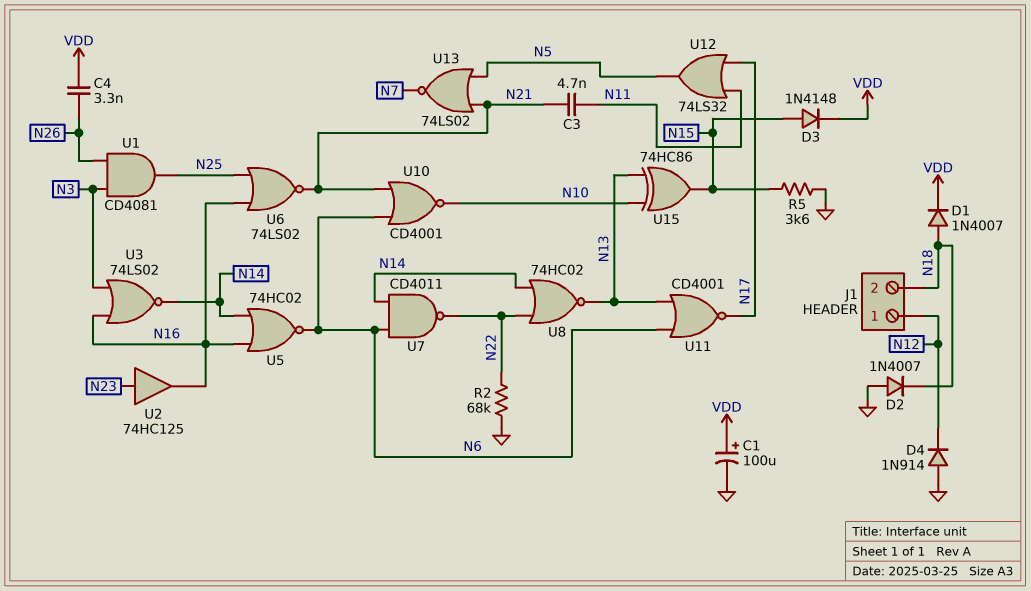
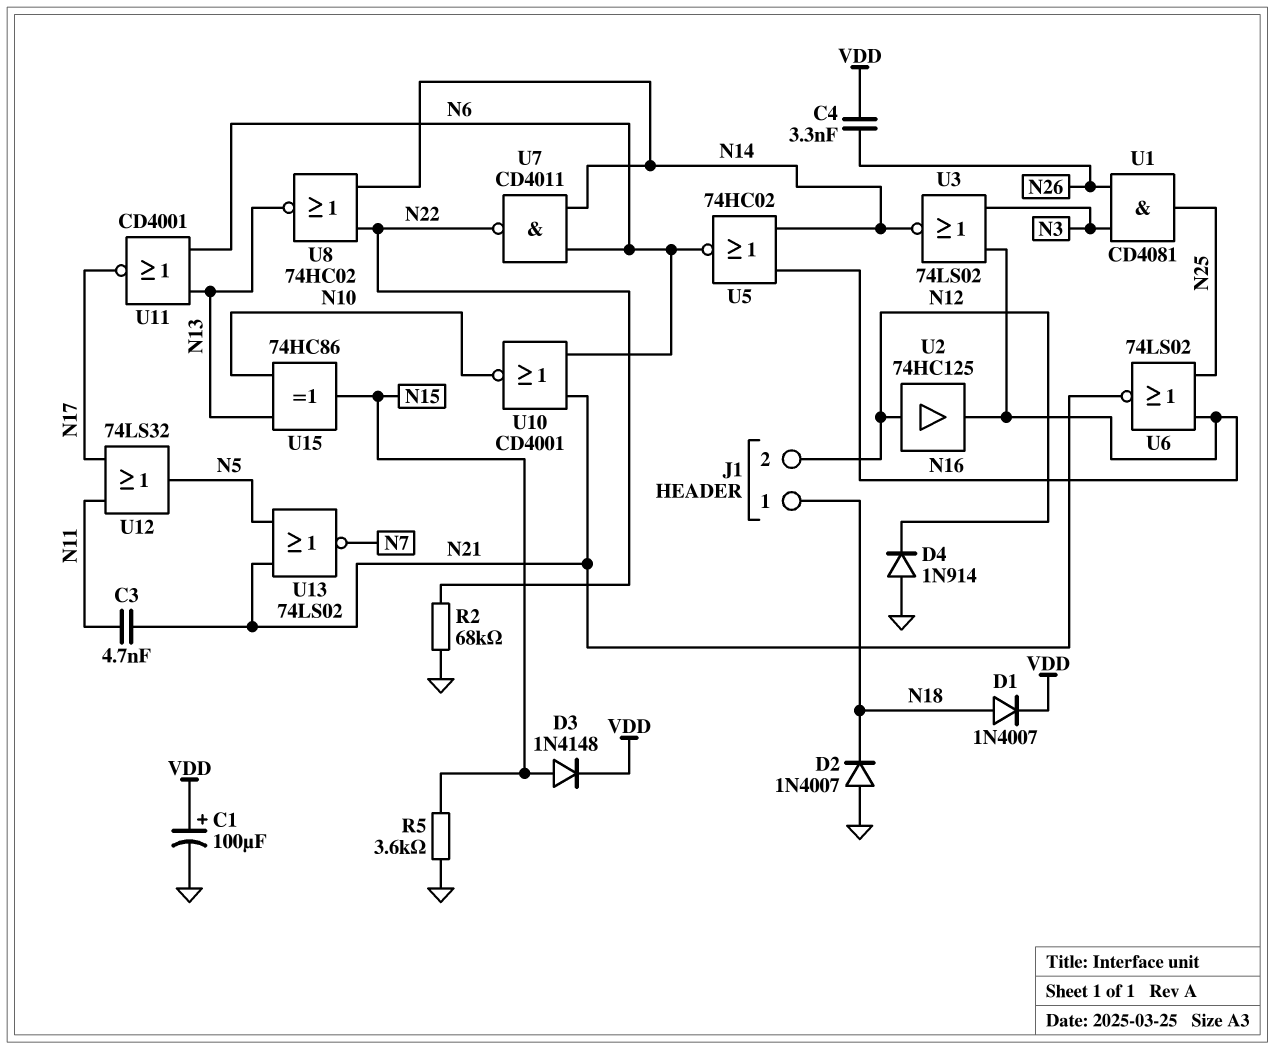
J1 pin 1: N12 -> N18
J1 pin 2: N18 -> N12
U2: buffer 74HC125 (in N23, out N16) -> buffer 74HC125 (in N12, out N16)

